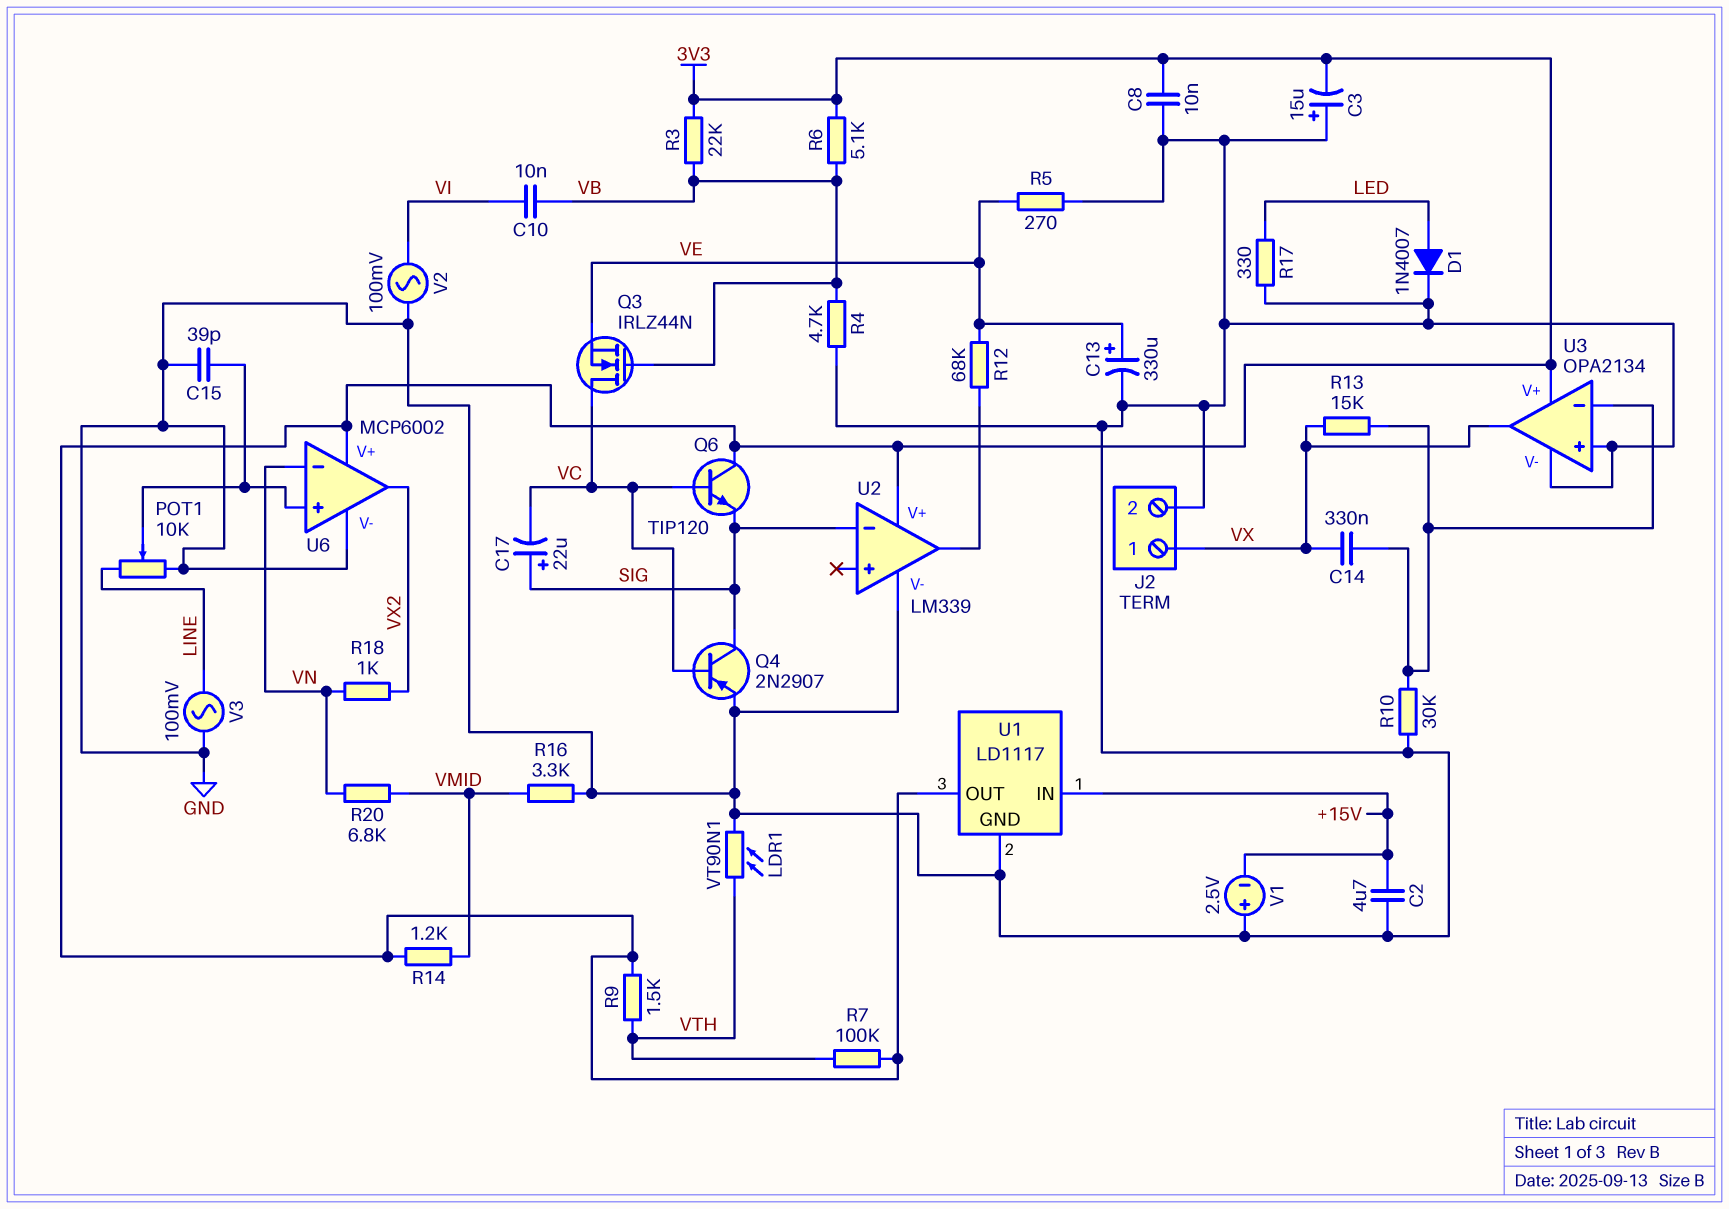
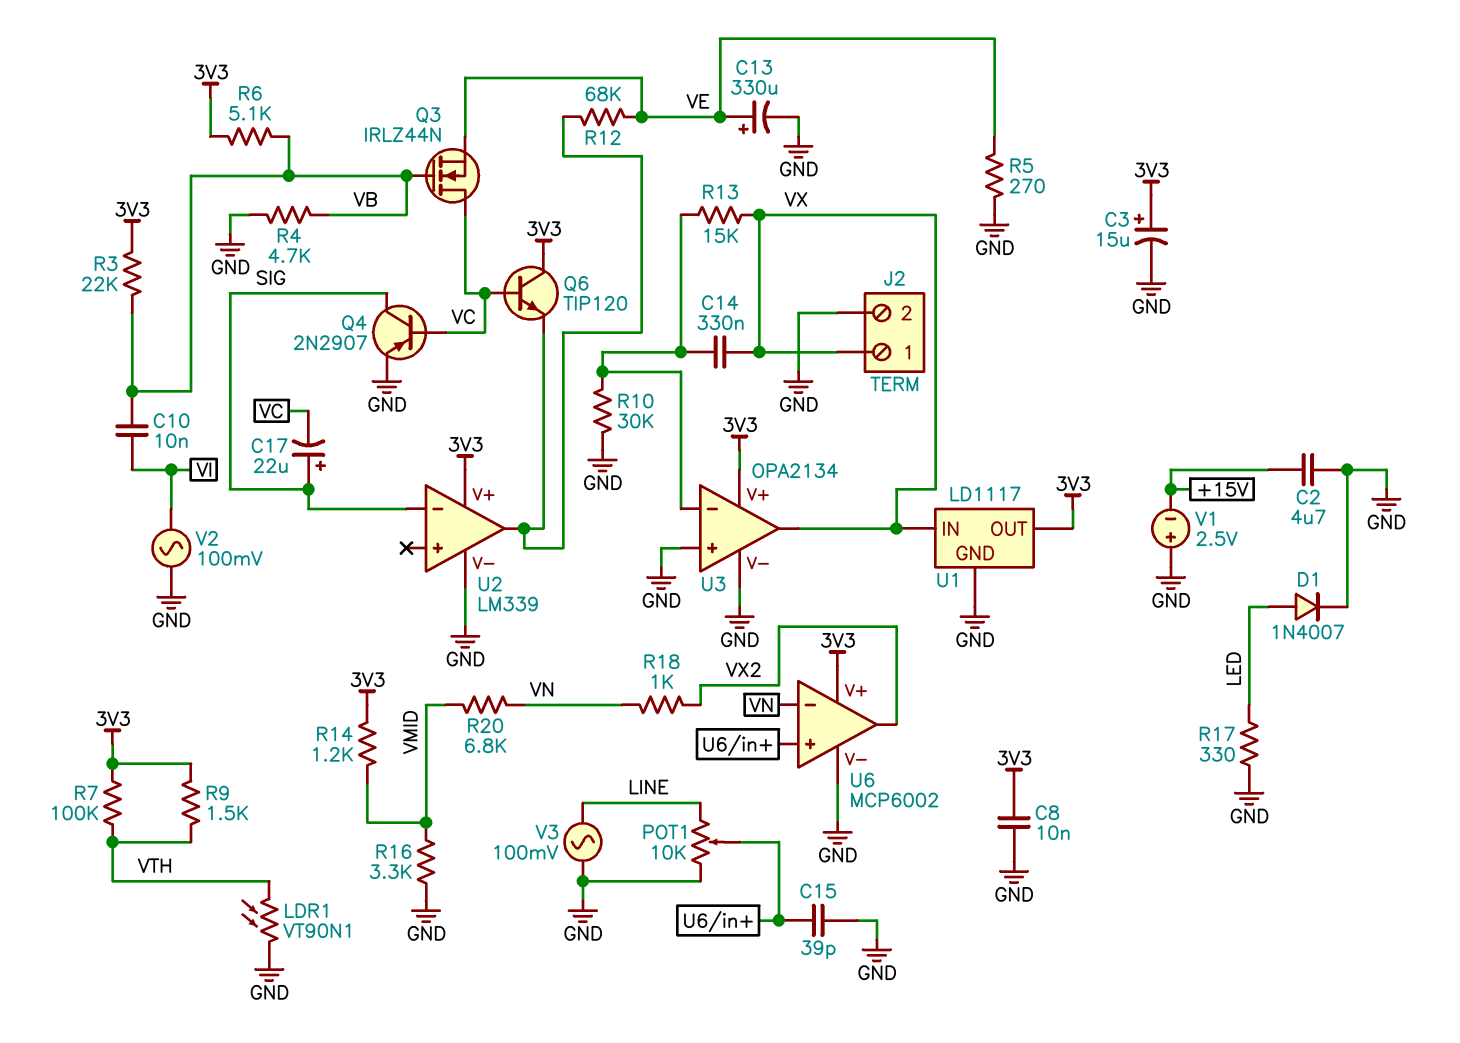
C3: 15uF (plus GND, minus 3V3) -> 15uF (plus 3V3, minus GND)
Q6: NPN TIP120 (B VC, C 3V3, E SIG) -> NPN TIP120 (B VC, C 3V3, E U2/out)
U1 pin IN: +15V -> VX

